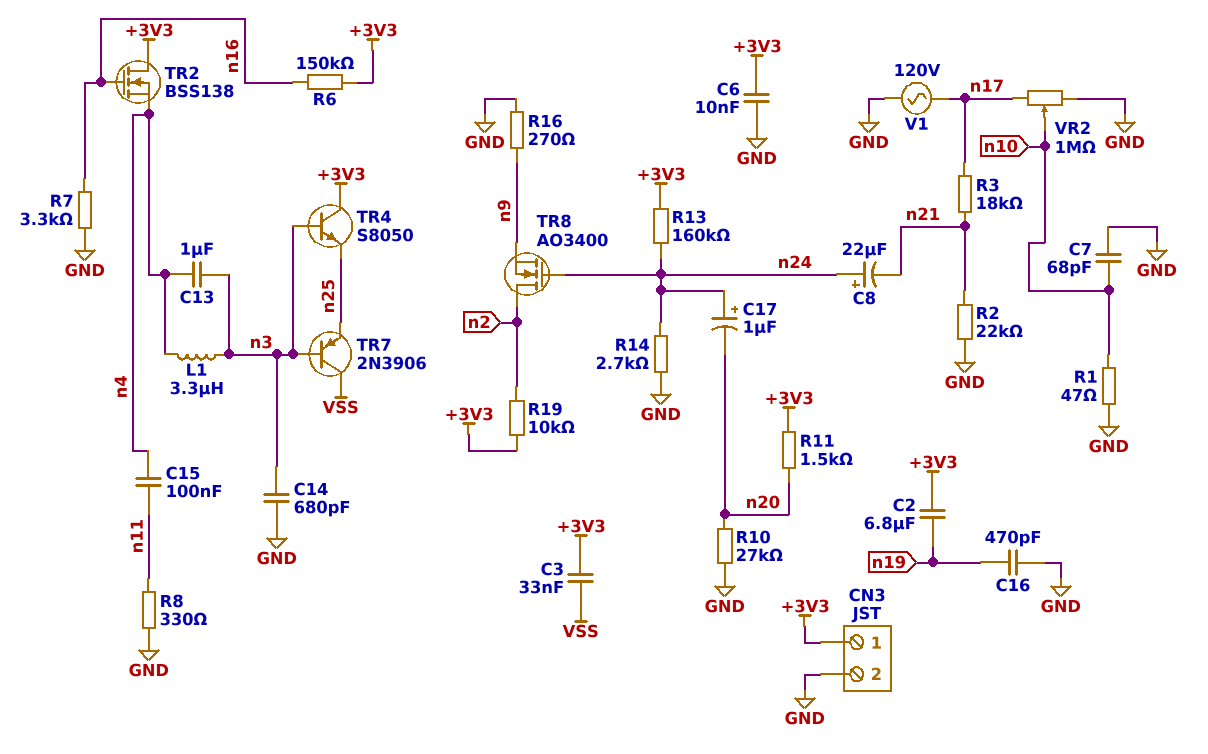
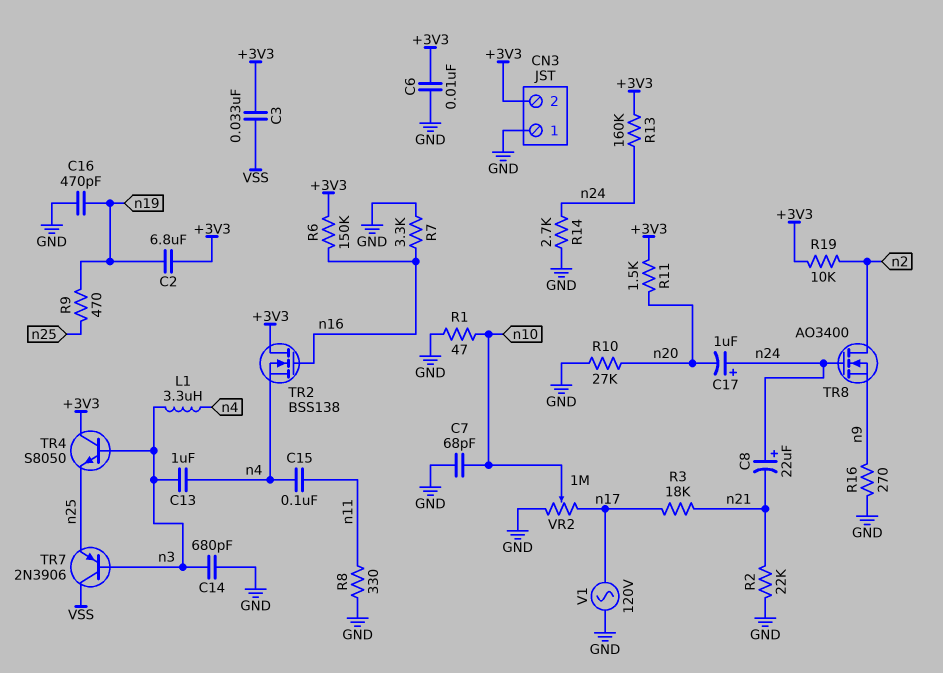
CN3 pin 1: +3V3 -> GND
CN3 pin 2: GND -> +3V3
R9: none -> 470 (n19, n25)

